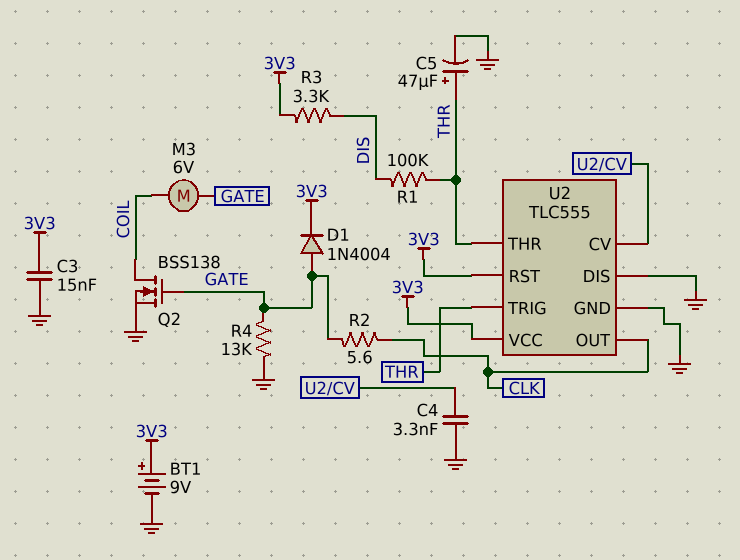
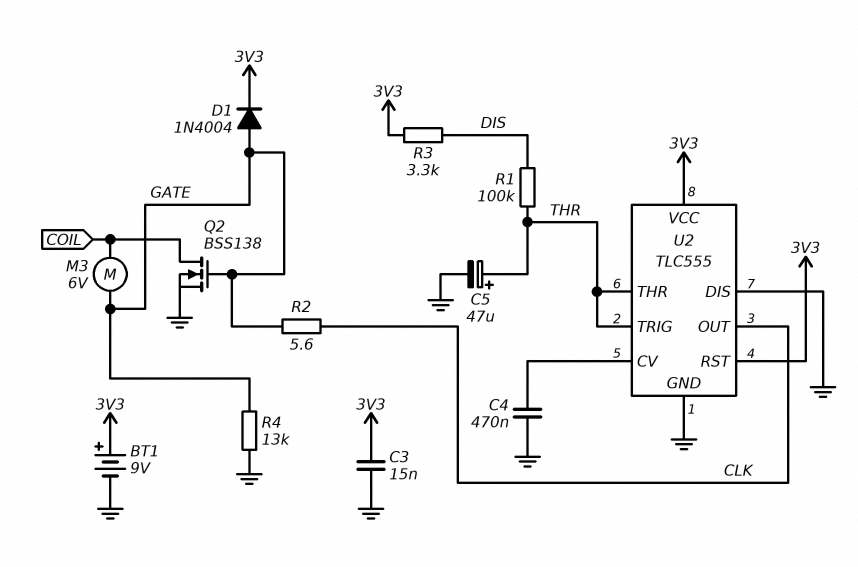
C4: 3.3nF (GND, U2/CV) -> 470nF (GND, U2/CV)

